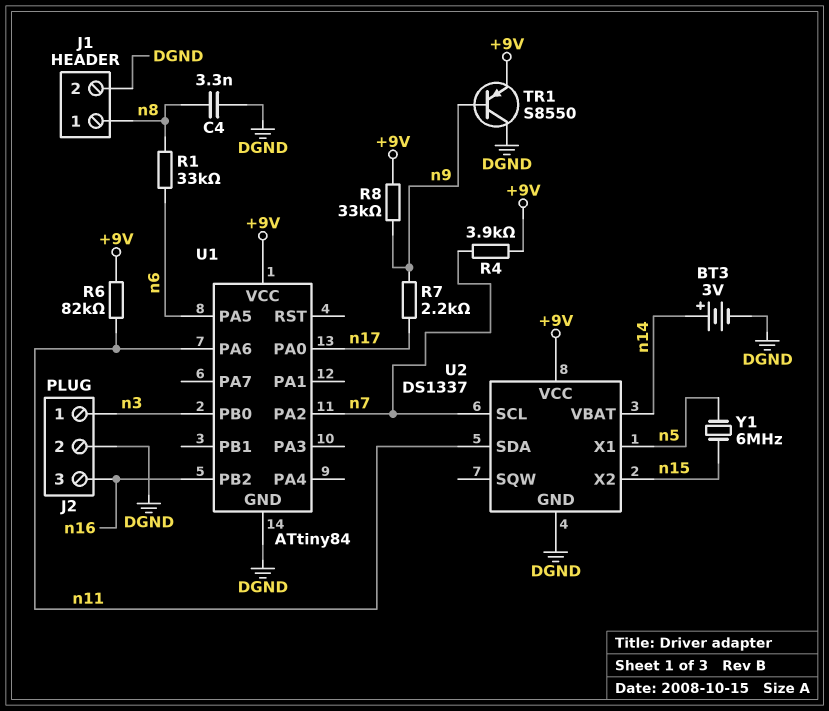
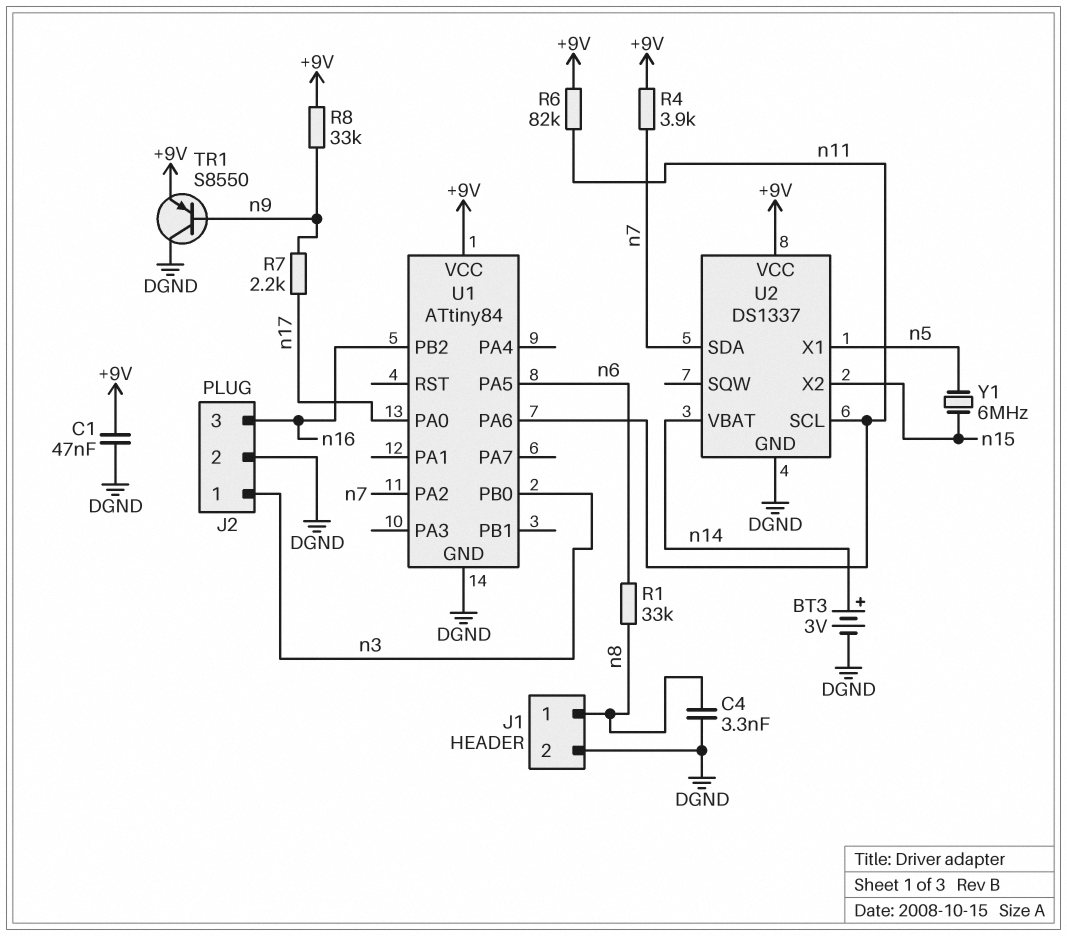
C1: none -> 47nF (+9V, DGND)
U2 pin SCL: n7 -> n11
U2 pin SDA: n11 -> n7

